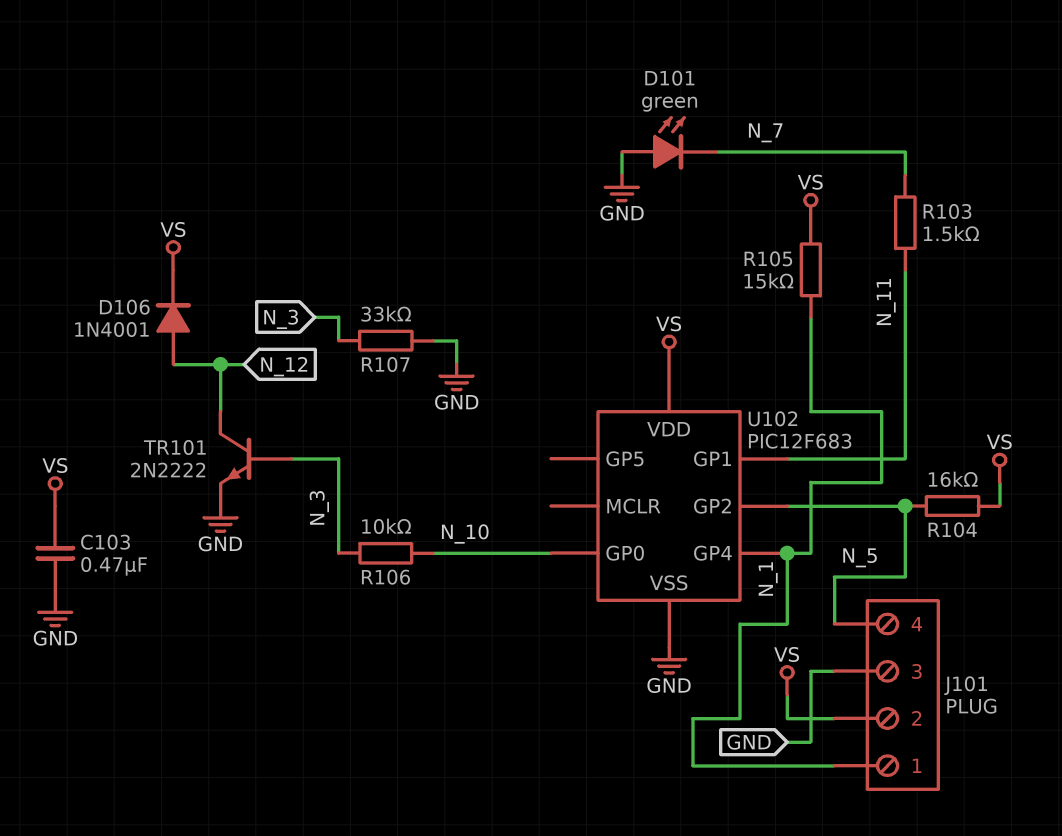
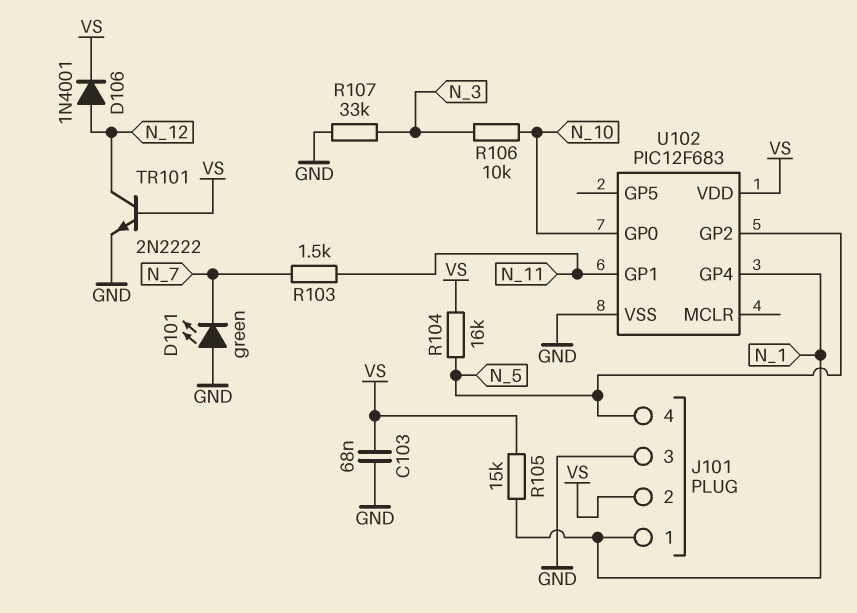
C103: 470nF (GND, VS) -> 68nF (GND, VS)
TR101: NPN 2N2222 (B N_3, C N_12, E GND) -> NPN 2N2222 (B VS, C N_12, E GND)

